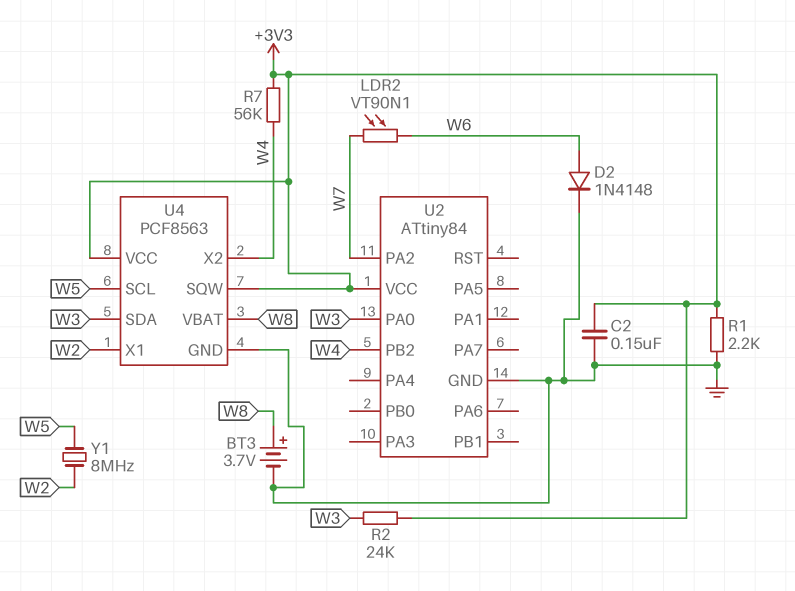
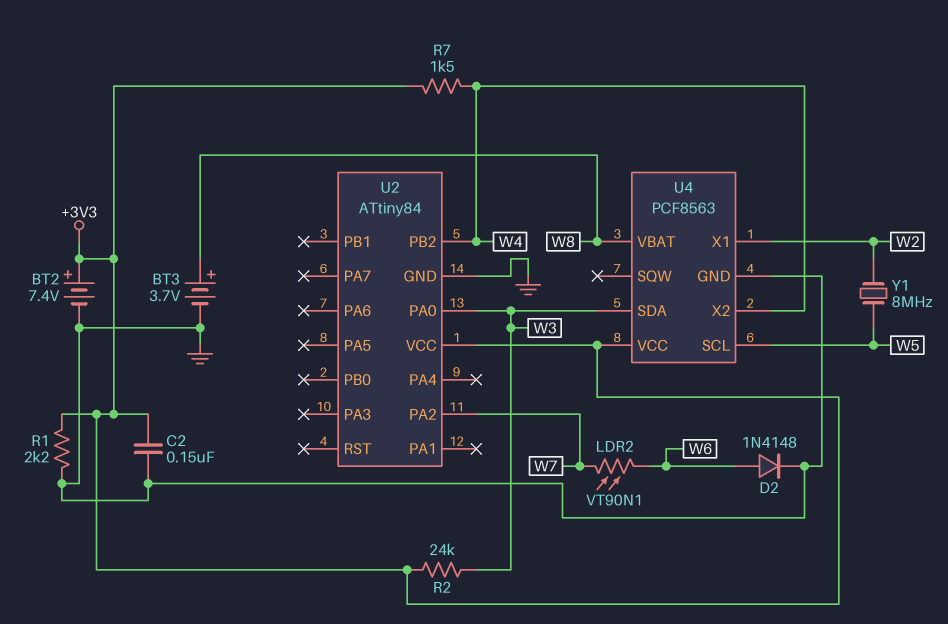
BT2: none -> 7.4V (plus +3V3, minus GND)
R7: 56k (+3V3, W4) -> 1.5k (+3V3, W4)
U4 pin SQW: +3V3 -> none

